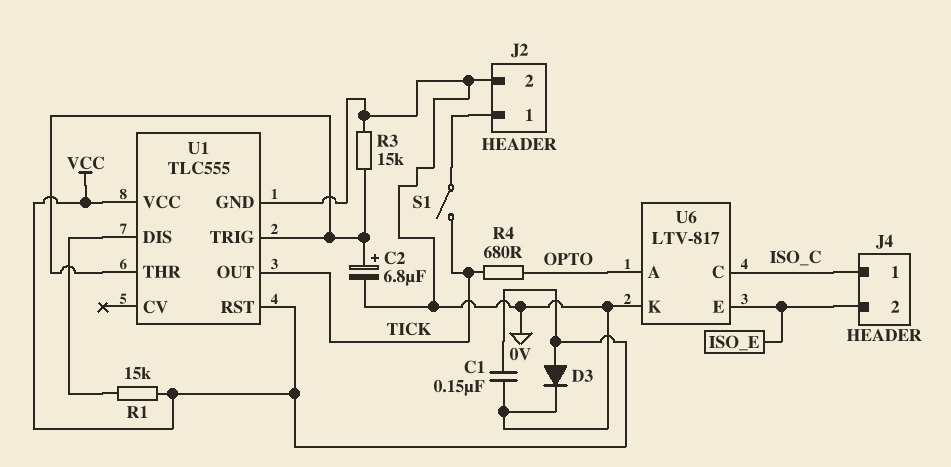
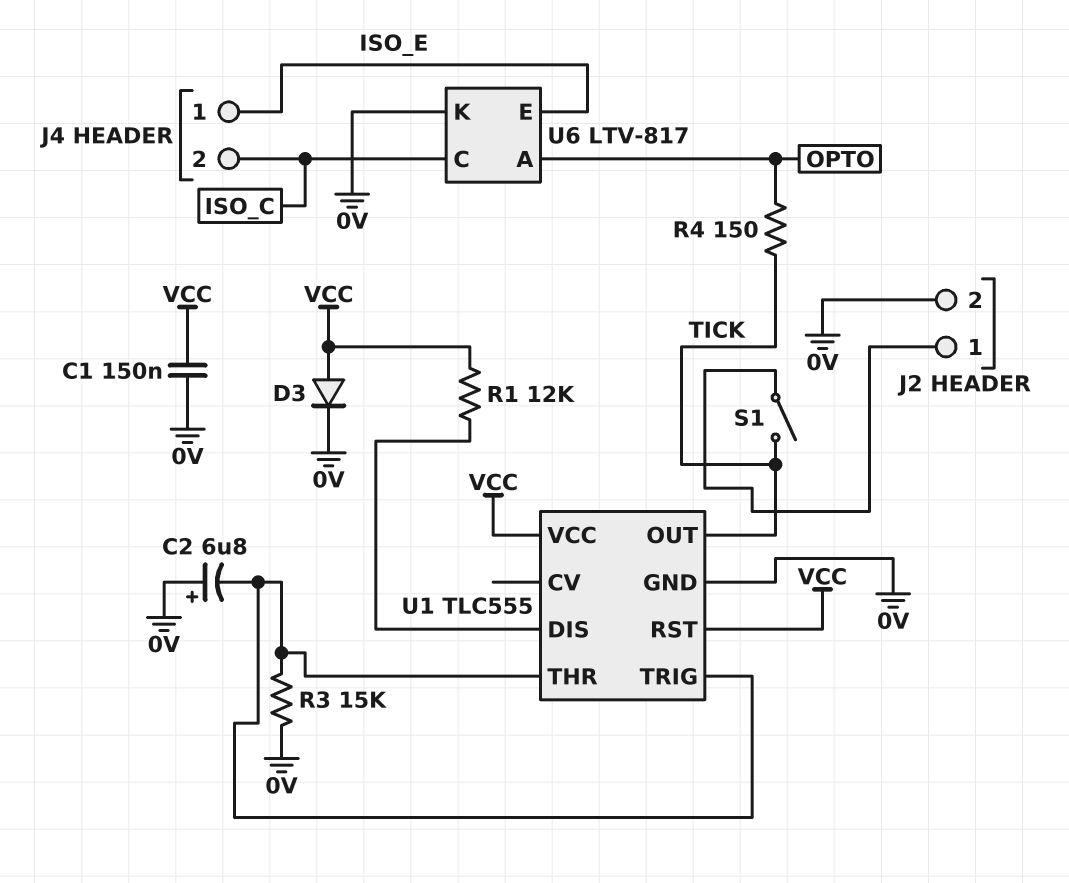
C2: 6.8uF (plus U1/THR, minus 0V) -> 6.8uF (plus 0V, minus U1/THR)
J4 pin 1: ISO_C -> ISO_E
J4 pin 2: ISO_E -> ISO_C
R1: 15k (U1/DIS, VCC) -> 12k (U1/DIS, VCC)
R4: 680 (OPTO, TICK) -> 150 (OPTO, TICK)

